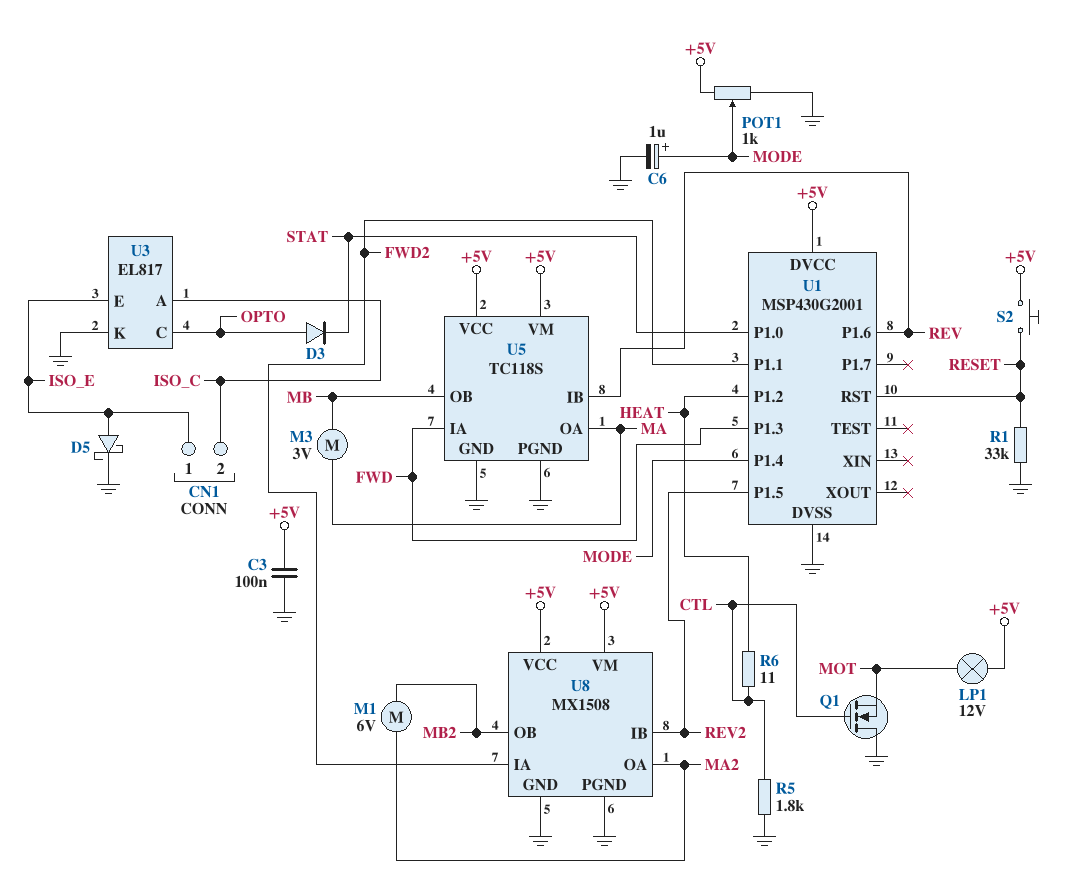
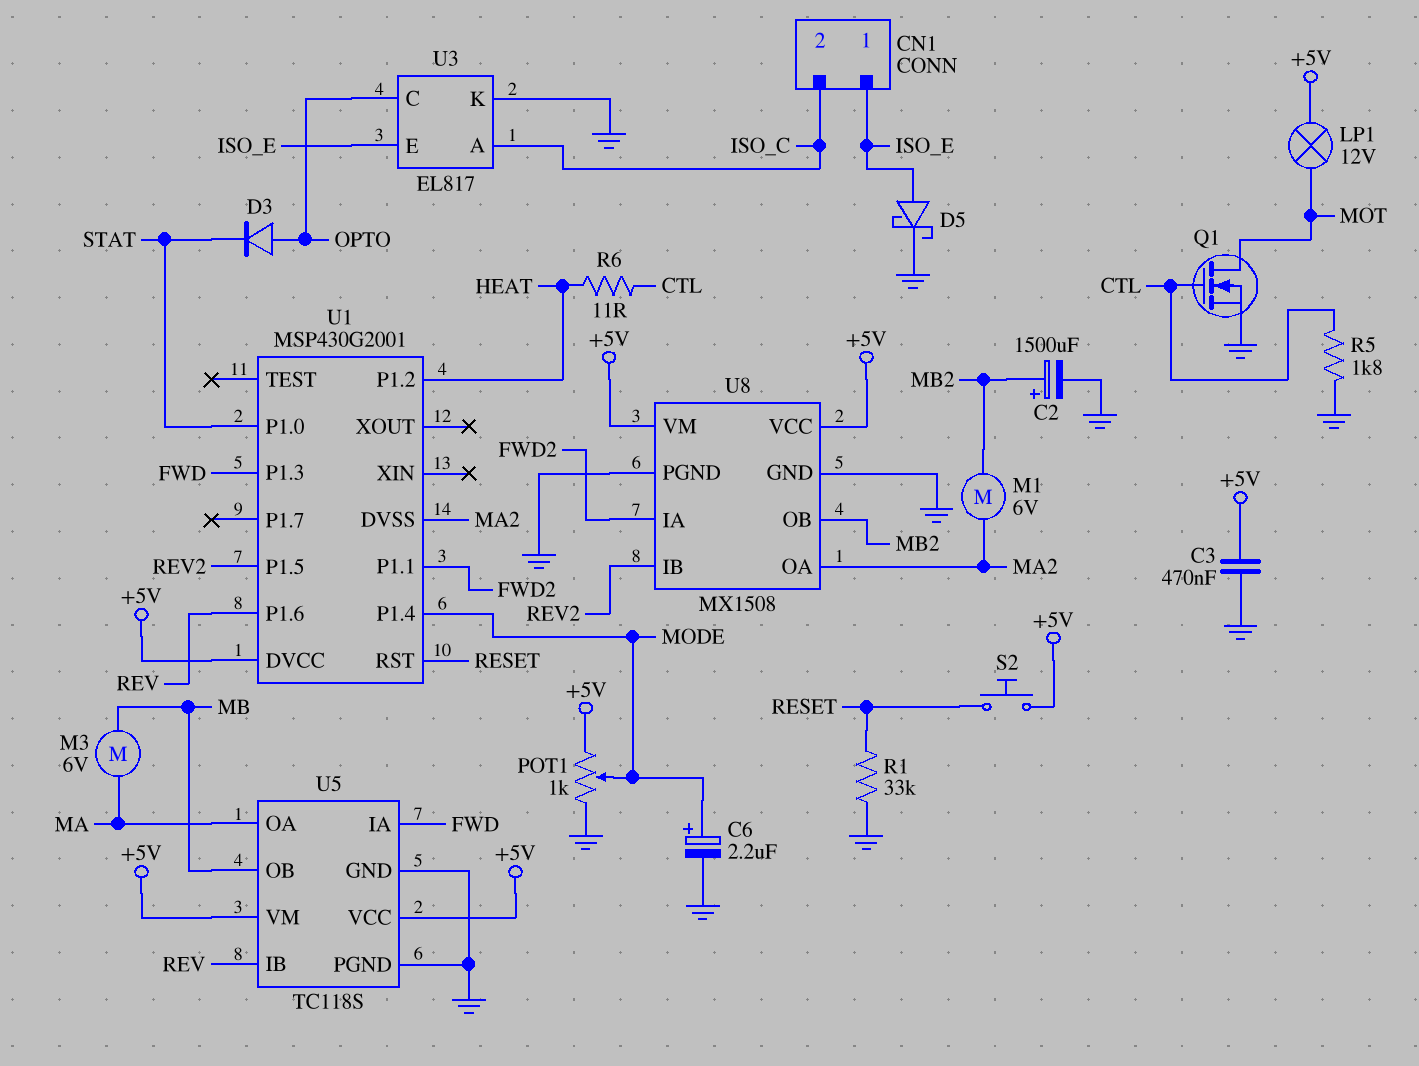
C2: none -> 1500uF (plus MB2, minus GND)
C3: 100nF (+5V, GND) -> 470nF (+5V, GND)
C6: 1uF (plus MODE, minus GND) -> 2.2uF (plus MODE, minus GND)
M3: motor 3V (MA, MB) -> motor 6V (MA, MB)
Q1: NMOS (G CTL, D GND, S MOT) -> NMOS (G CTL, D MOT, S GND)
U1 pin DVSS: GND -> MA2

